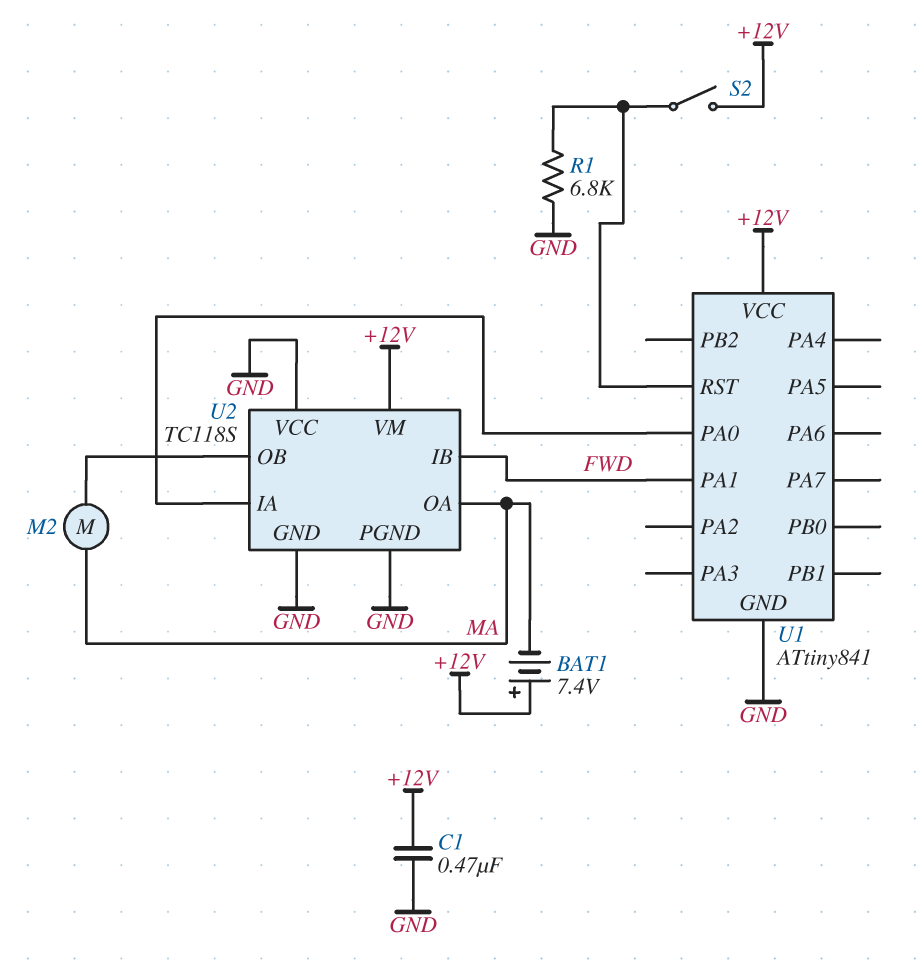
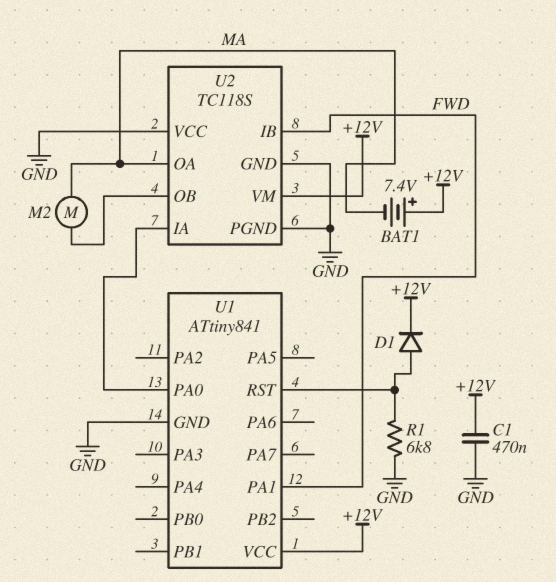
D1: none -> diode (A U1/RST, K +12V)
S2: switch (+12V, U1/RST) -> none

